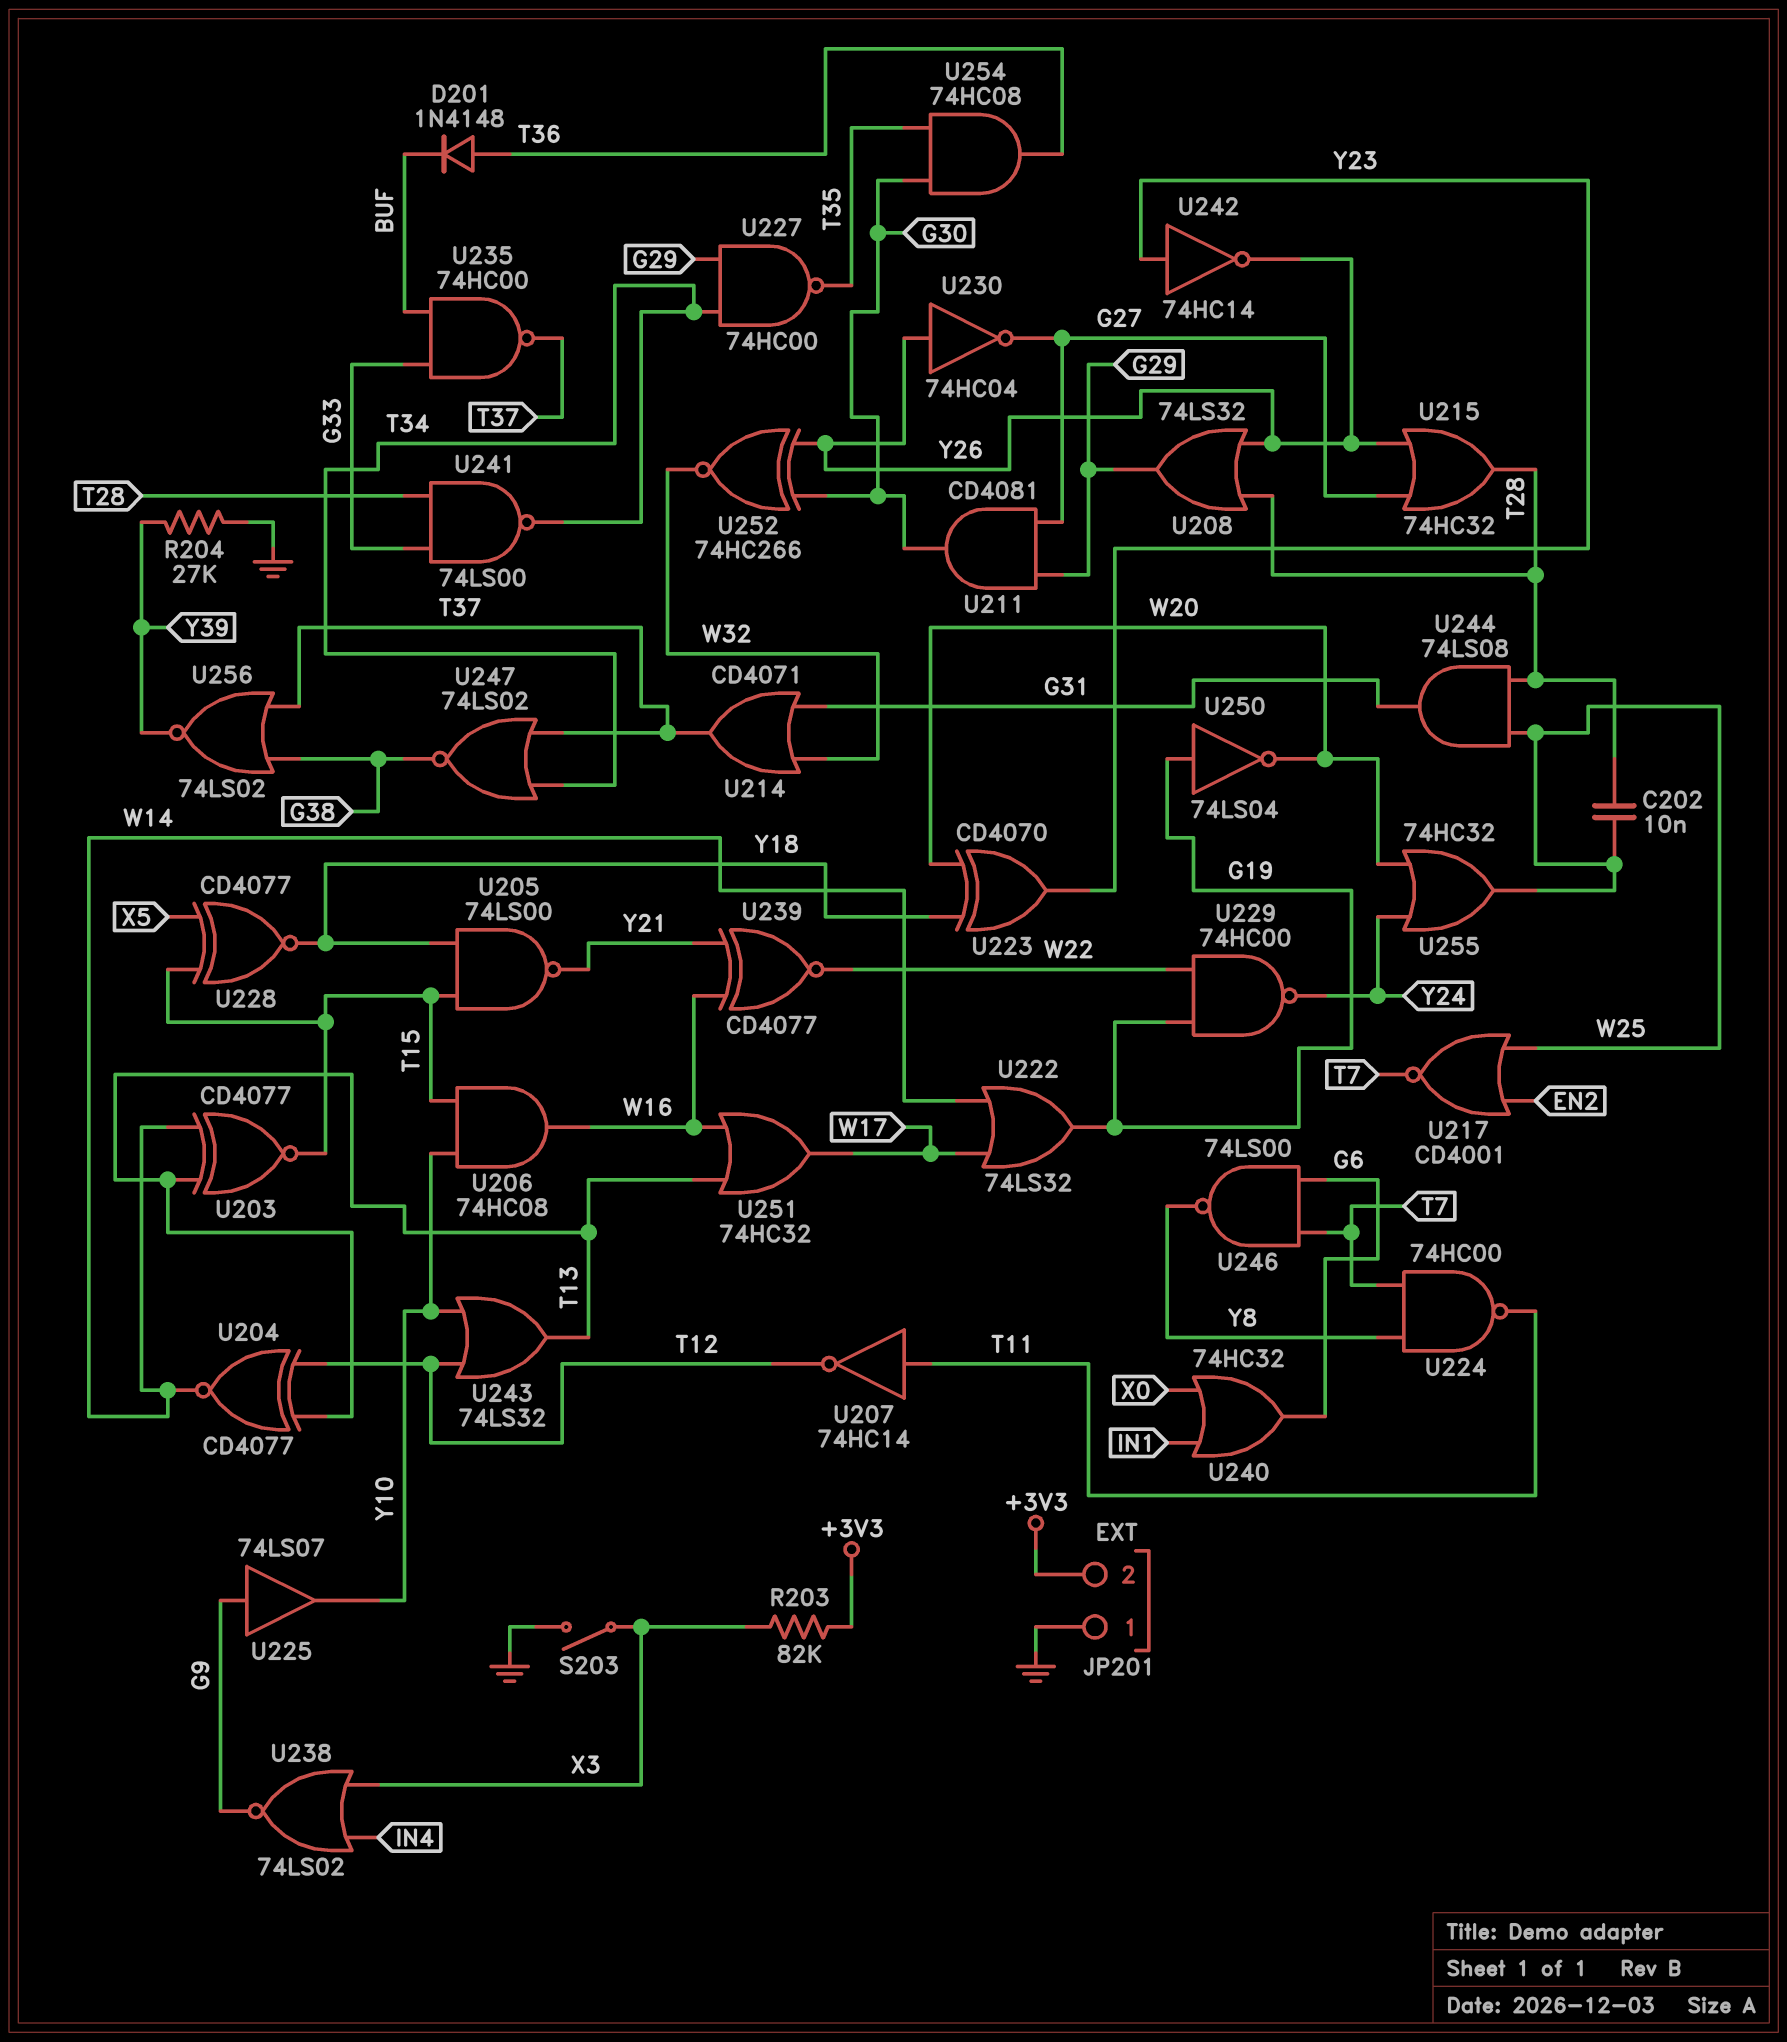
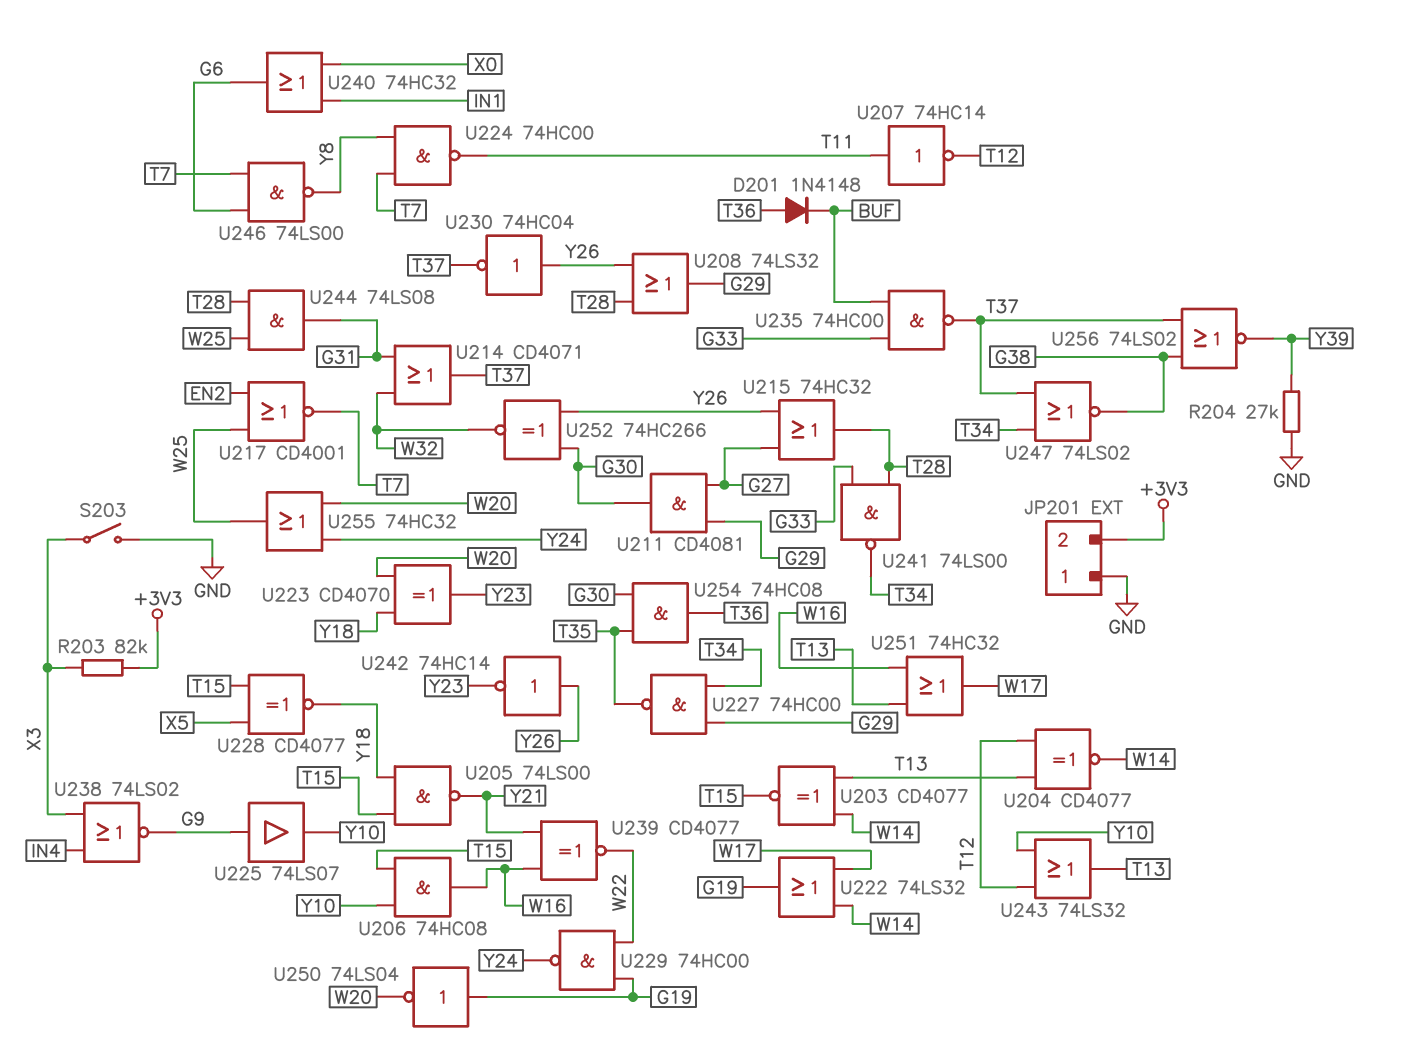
C202: 10nF (T28, W25) -> none
U230: NOT 74HC04 (in Y26, out G27) -> NOT 74HC04 (in Y26, out T37)
U242: NOT 74HC14 (in Y23, out Y26) -> NOT 74HC14 (in Y26, out Y23)

